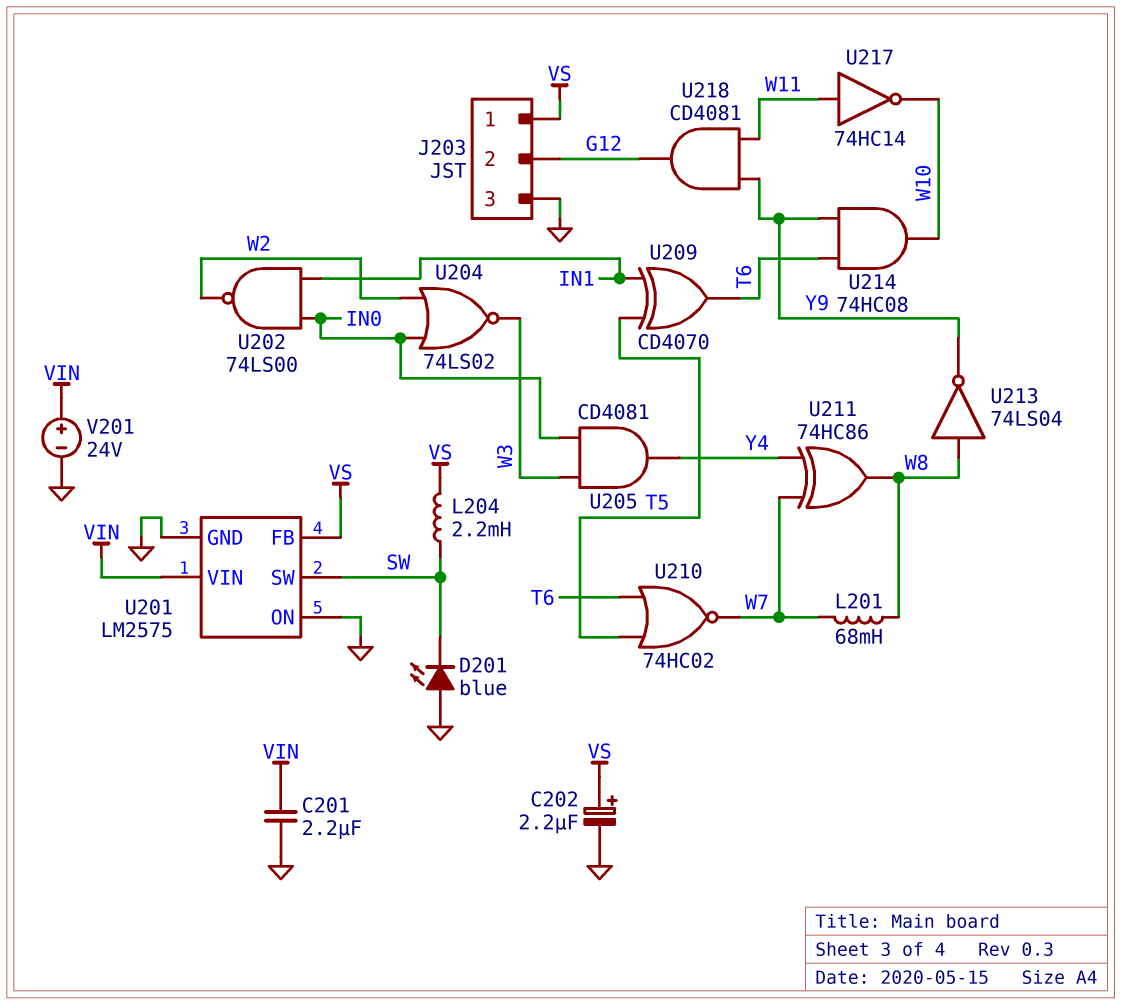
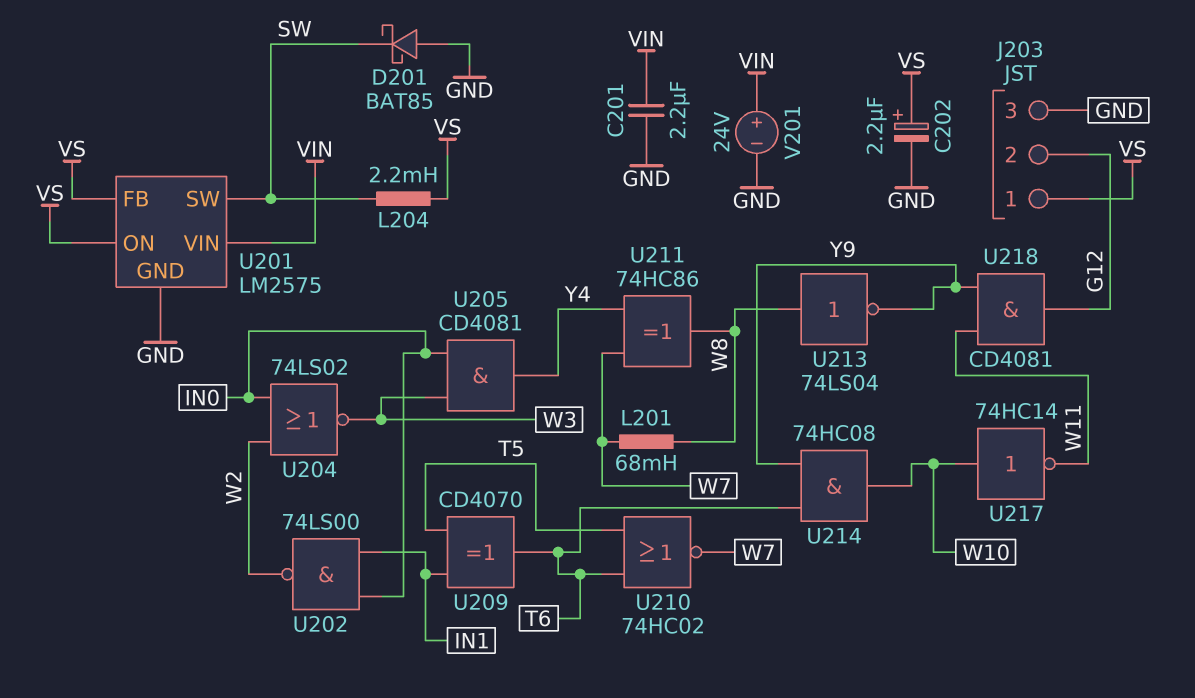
D201: LED blue (A GND, K SW) -> schottky BAT85 (A GND, K SW)
U201 pin ON: GND -> VS
U217: NOT 74HC14 (in W11, out W10) -> NOT 74HC14 (in W10, out W11)

